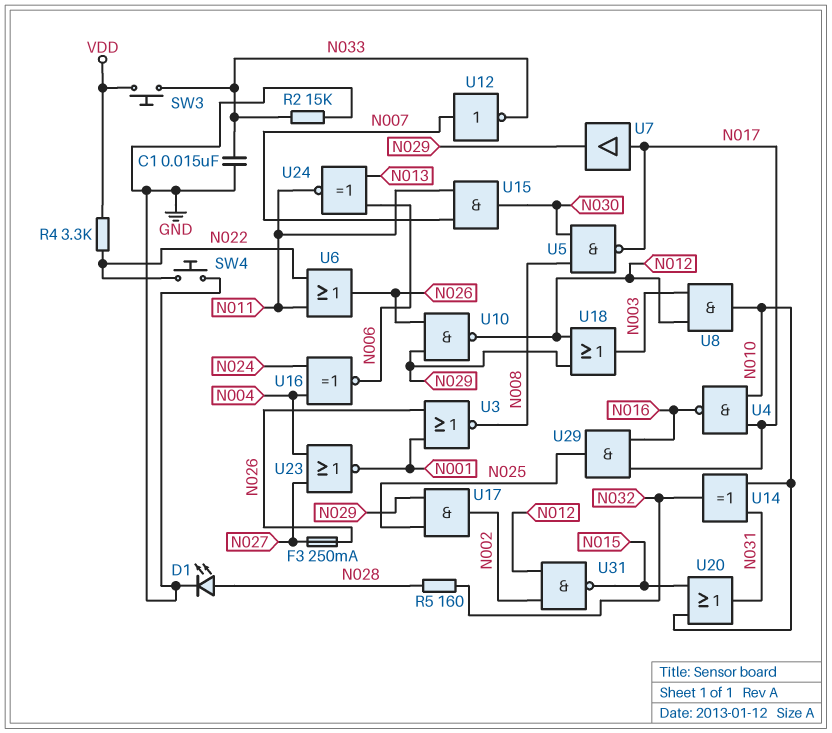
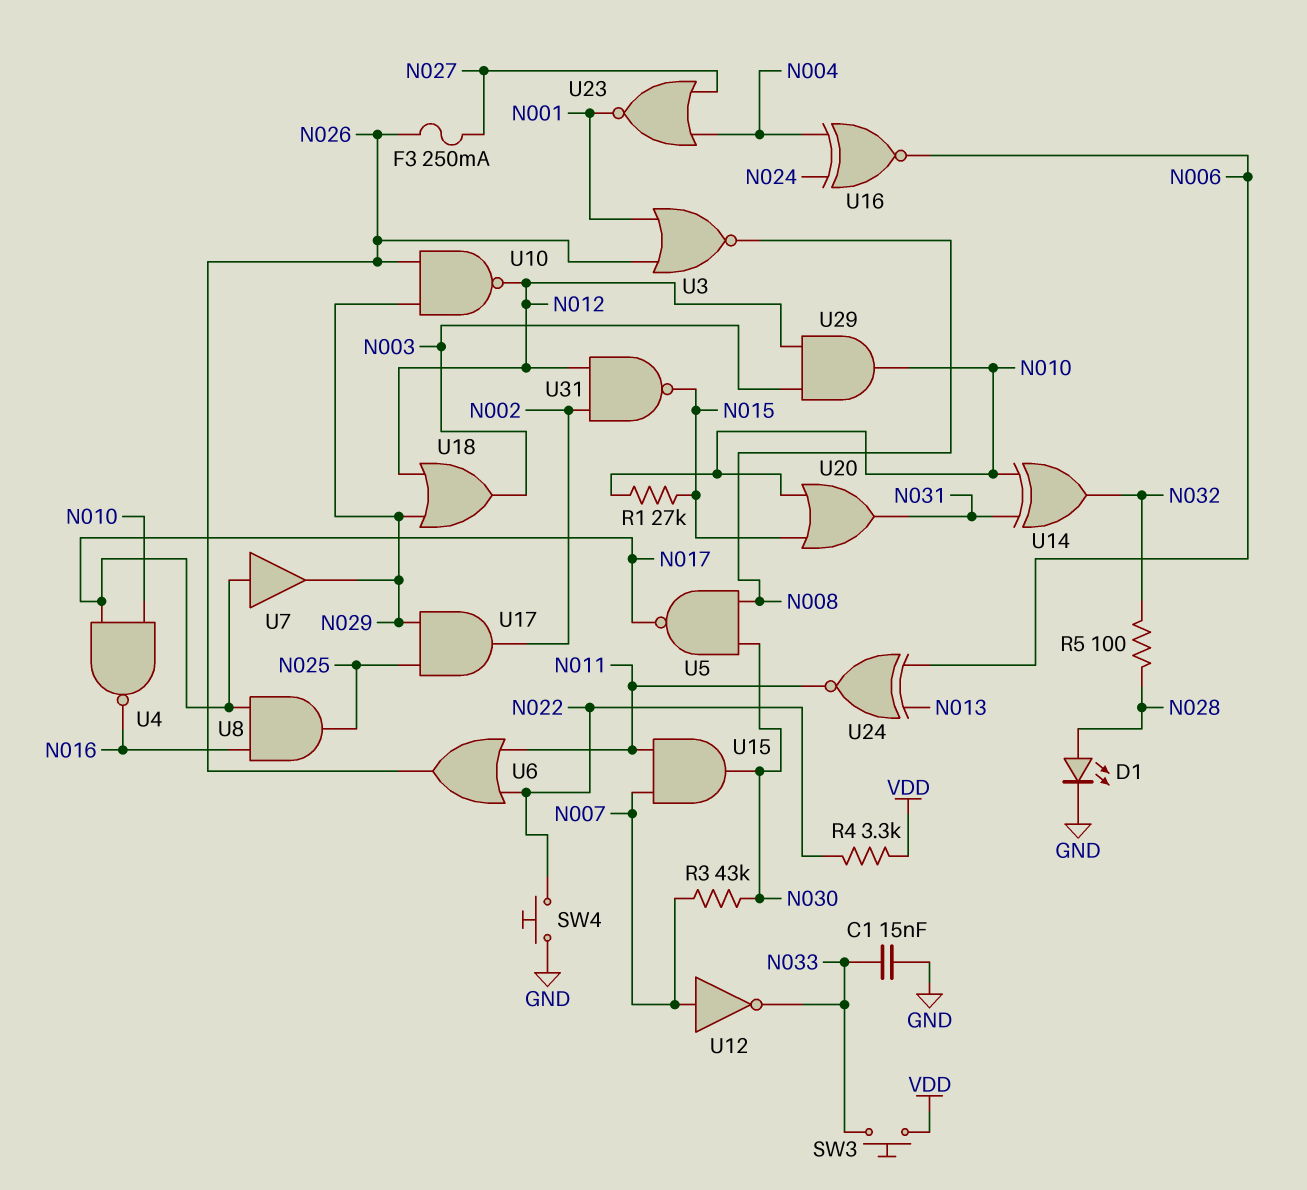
R1: none -> 27k (N010, N015)
R2: 15k (GND, N033) -> none
R3: none -> 43k (N007, N030)
R5: 160 (N028, N032) -> 100 (N028, N032)
U8: AND (in N003, in N012, out N010) -> AND (in N016, in N017, out N025)
U29: AND (in N016, in N017, out N025) -> AND (in N003, in N012, out N010)

